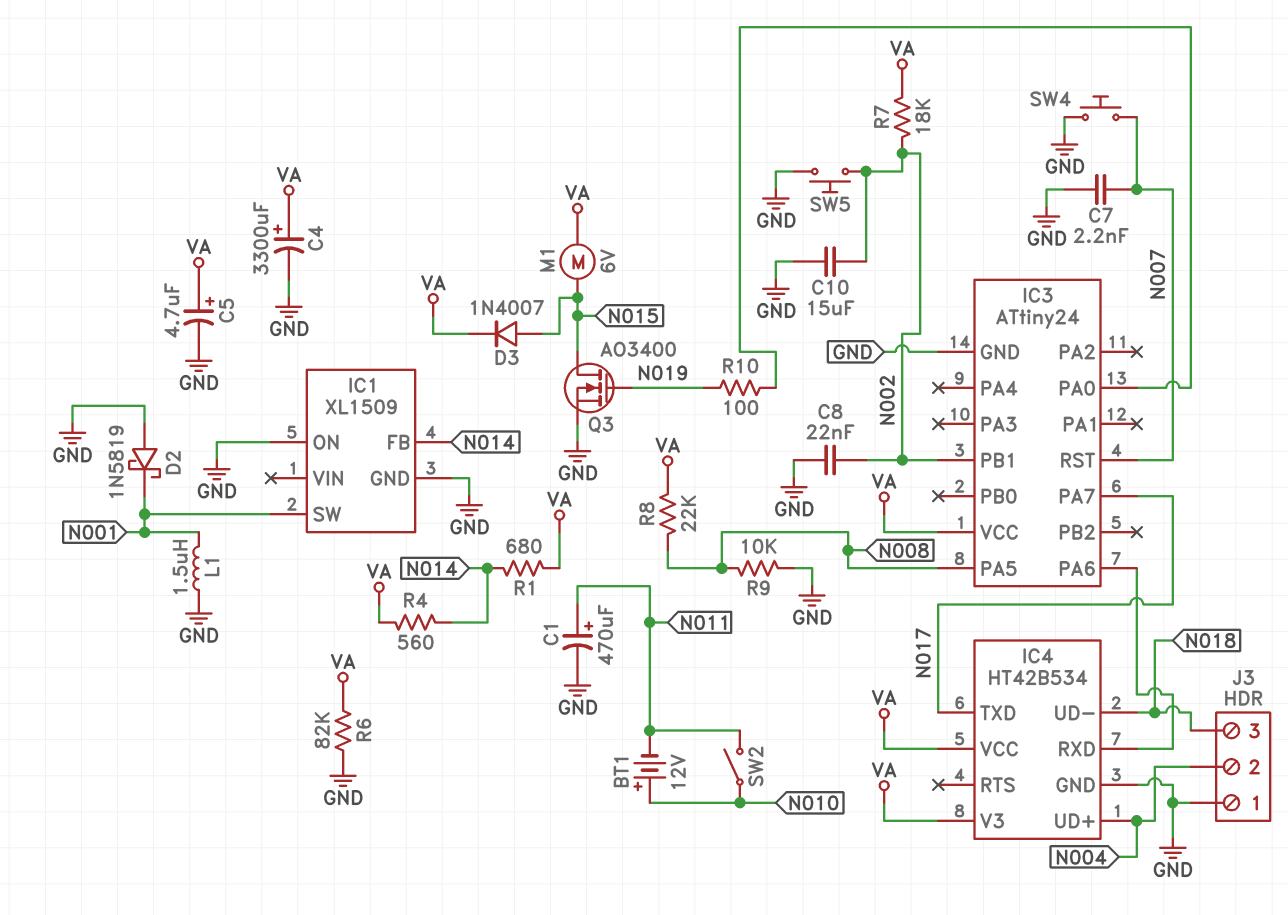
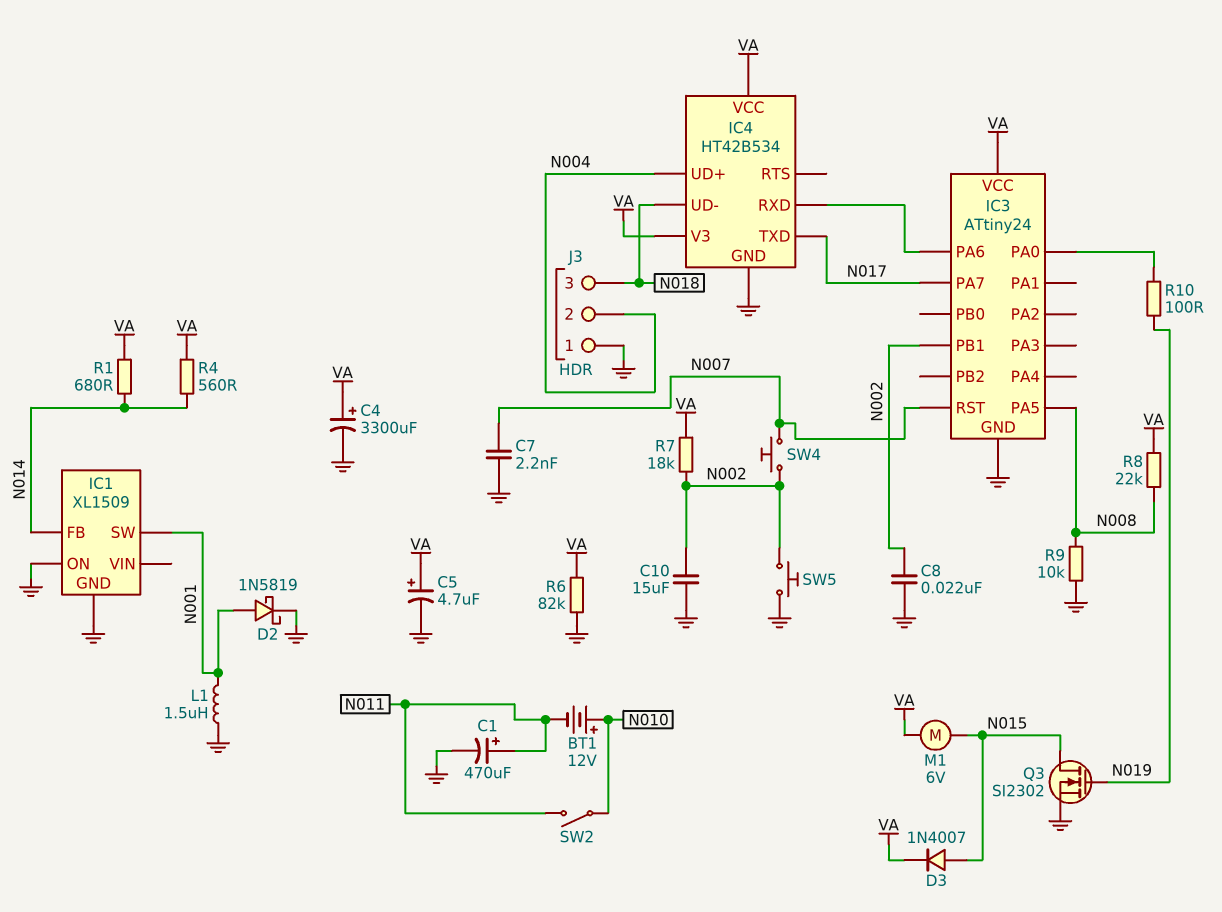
D2: schottky 1N5819 (A GND, K N001) -> schottky 1N5819 (A N001, K GND)
Q3: NMOS AO3400 (G N019, D N015, S GND) -> NMOS SI2302 (G N019, D N015, S GND)
SW4: button (GND, N007) -> button (N002, N007)

